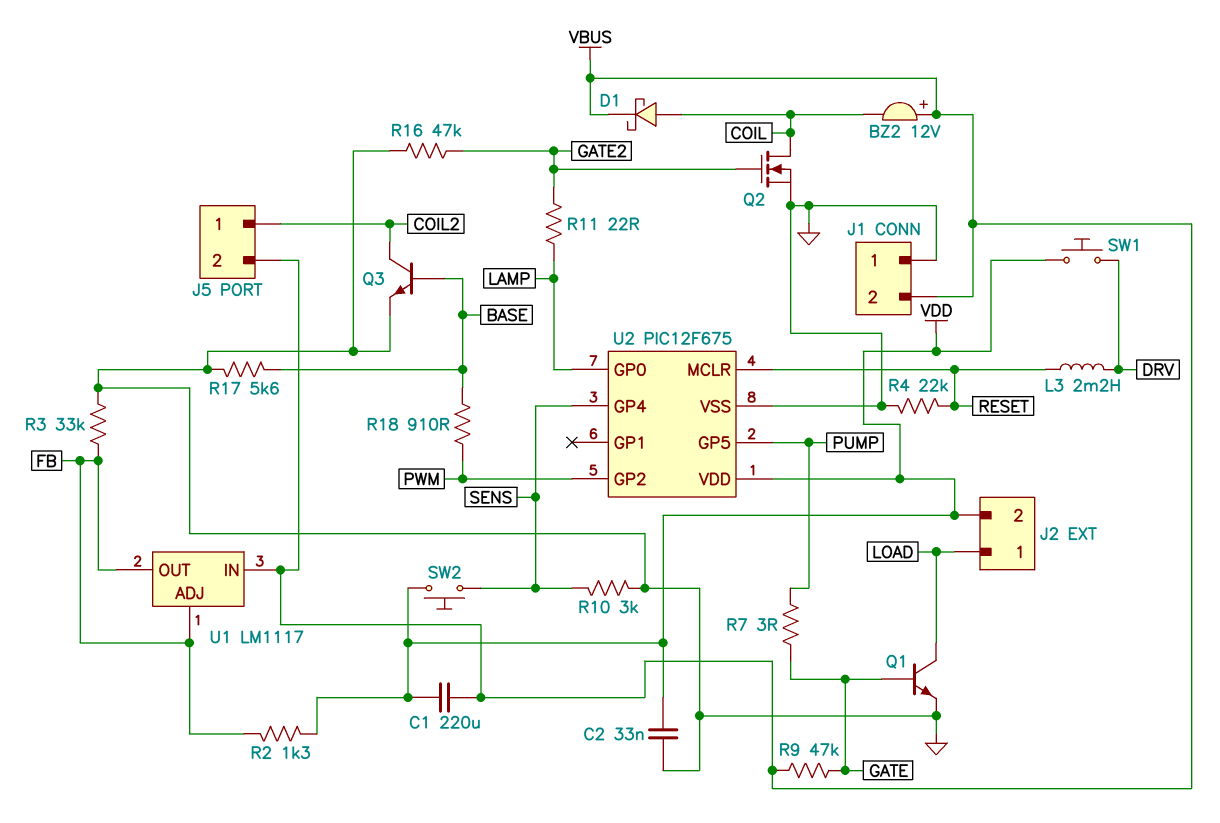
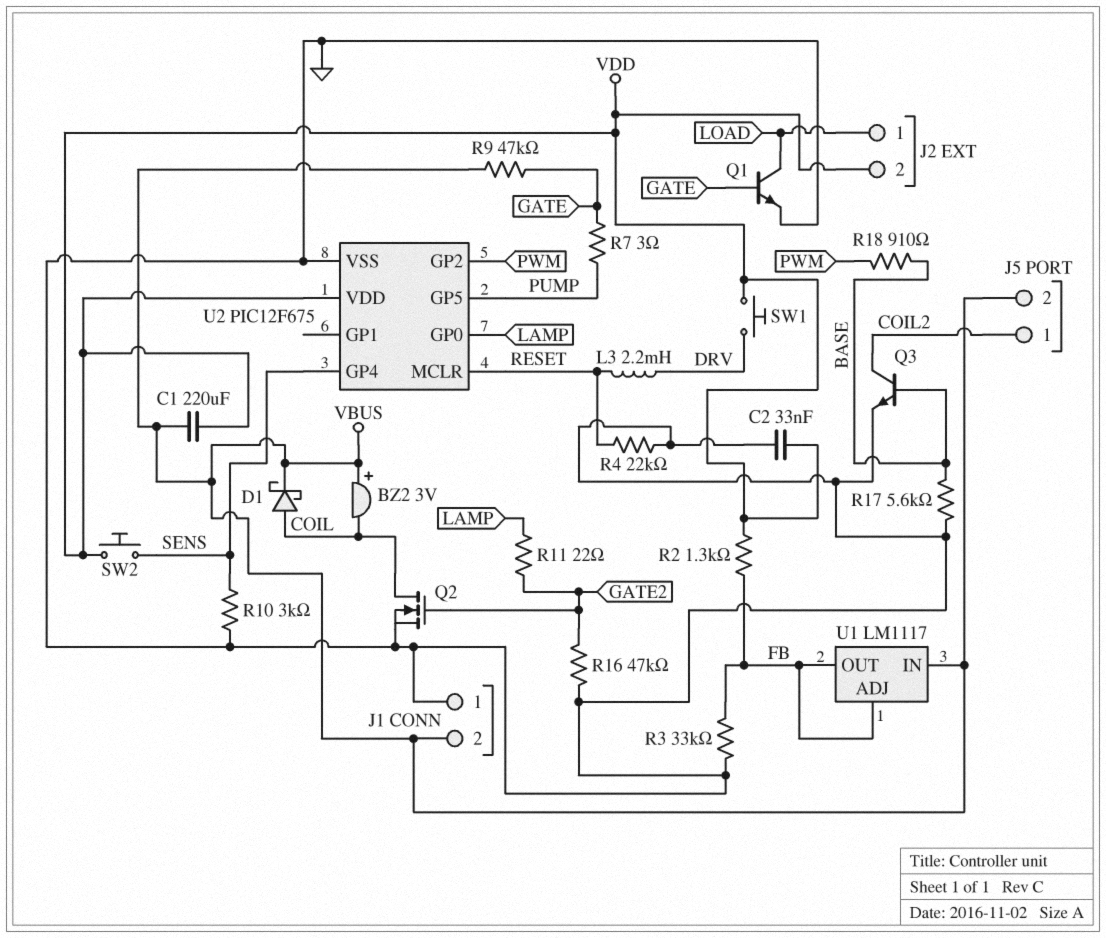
BZ2: buzzer 12V (plus VBUS, minus COIL) -> buzzer 3V (plus VBUS, minus COIL)

